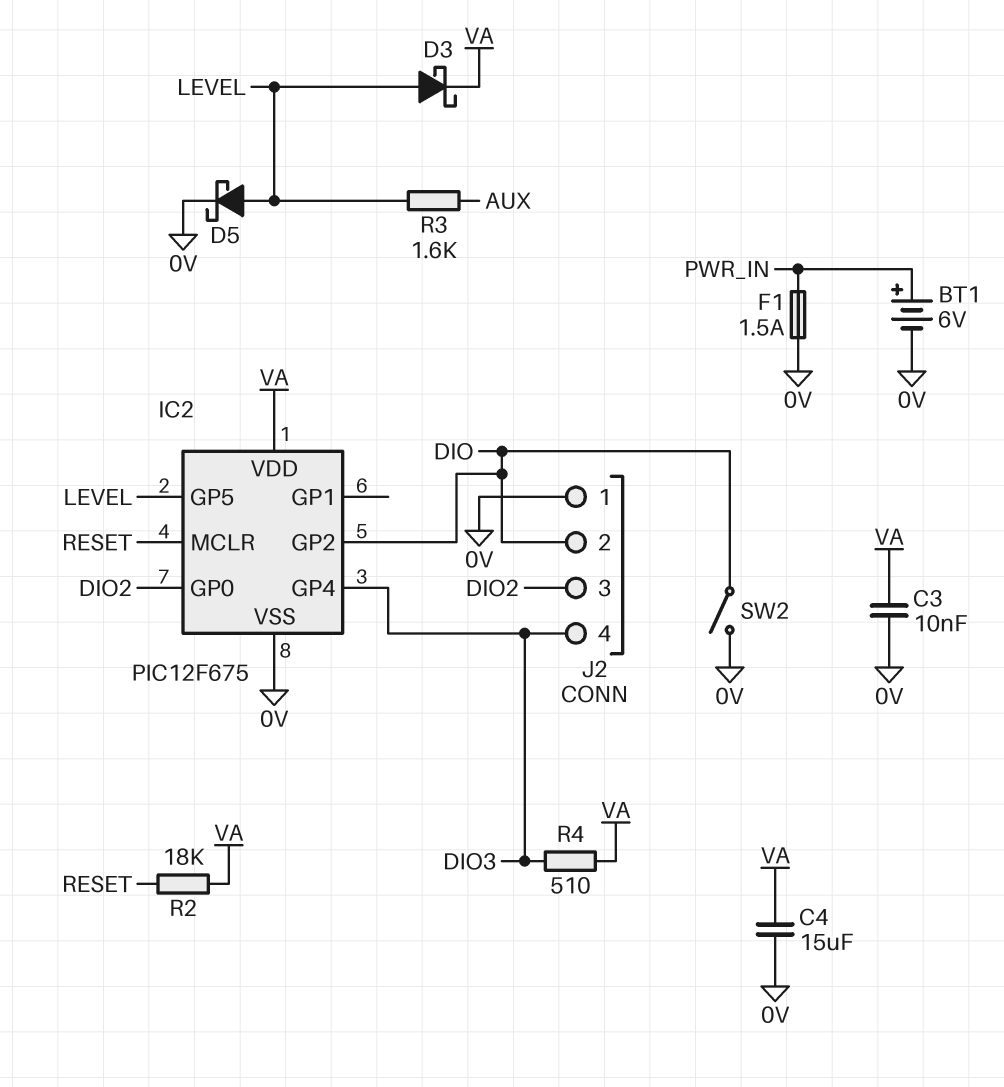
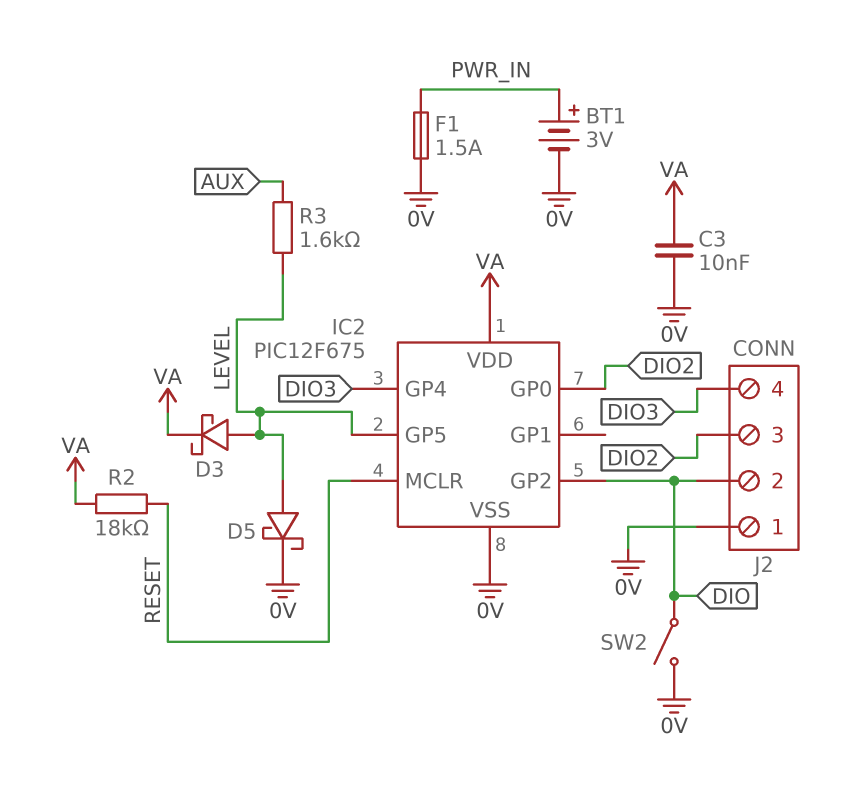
BT1: 6V (plus PWR_IN, minus 0V) -> 3V (plus PWR_IN, minus 0V)
C4: 15uF (0V, VA) -> none
R4: 510 (DIO3, VA) -> none

